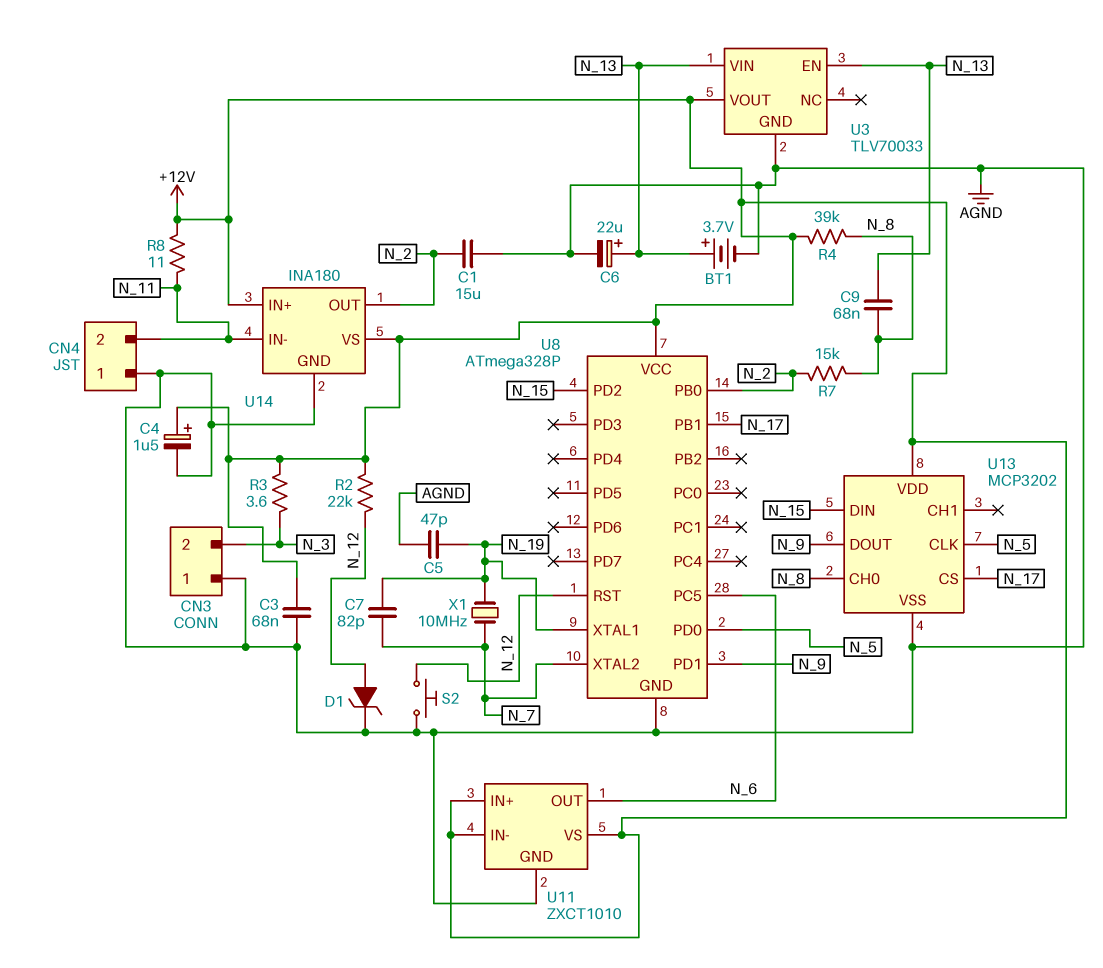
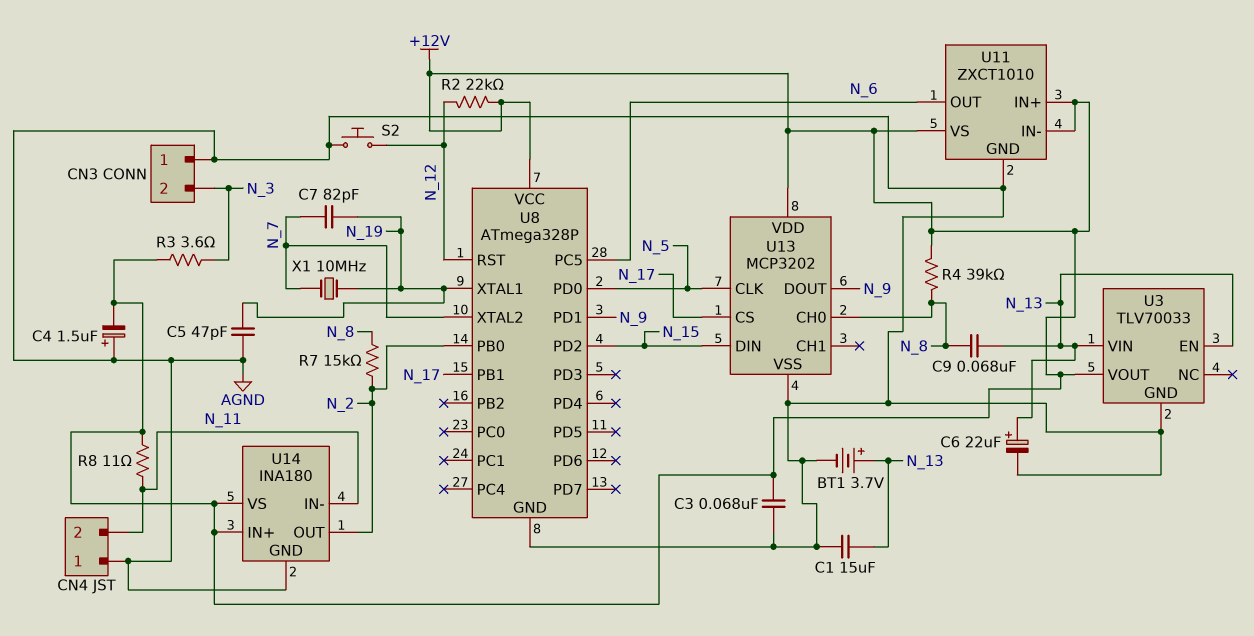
C1: 15uF (AGND, N_2) -> 15uF (AGND, N_13)
C4: 1.5uF (plus +12V, minus AGND) -> 1.5uF (plus AGND, minus +12V)
D1: zener (A N_12, K AGND) -> none

